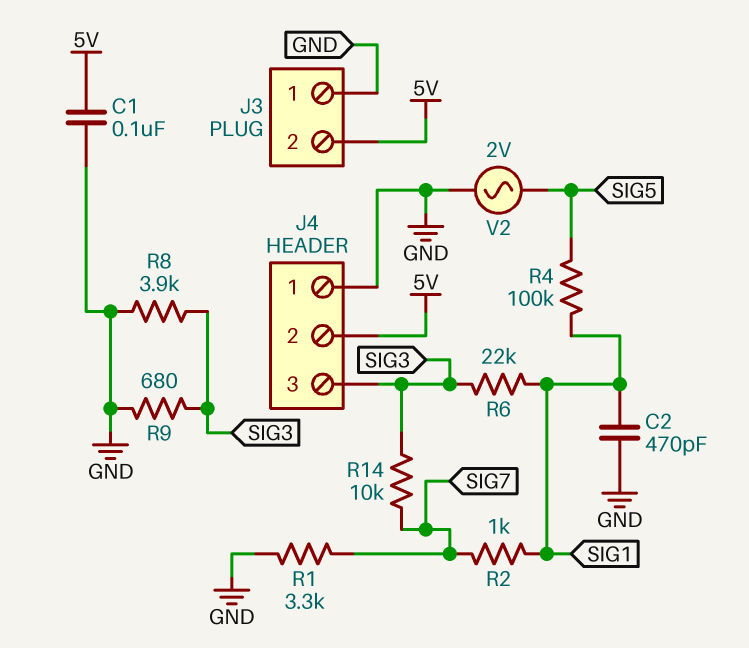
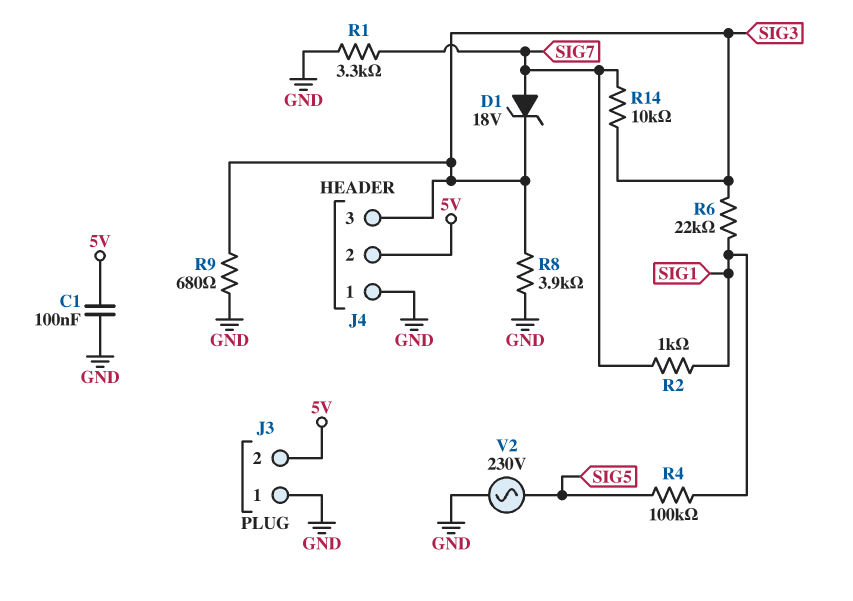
C2: 470pF (GND, SIG1) -> none
D1: none -> zener 18V (A SIG7, K SIG3)
V2: AC 2V (GND, SIG5) -> AC 230V (GND, SIG5)

